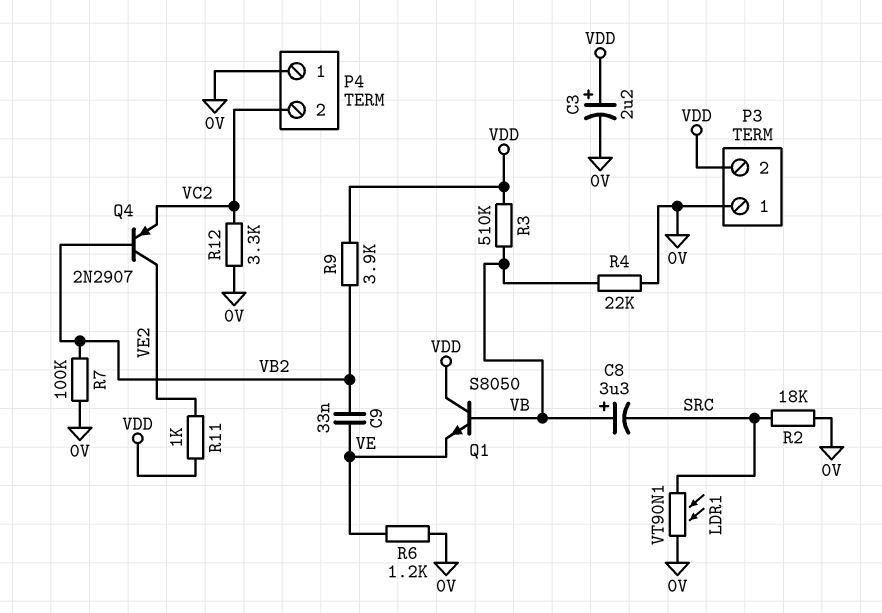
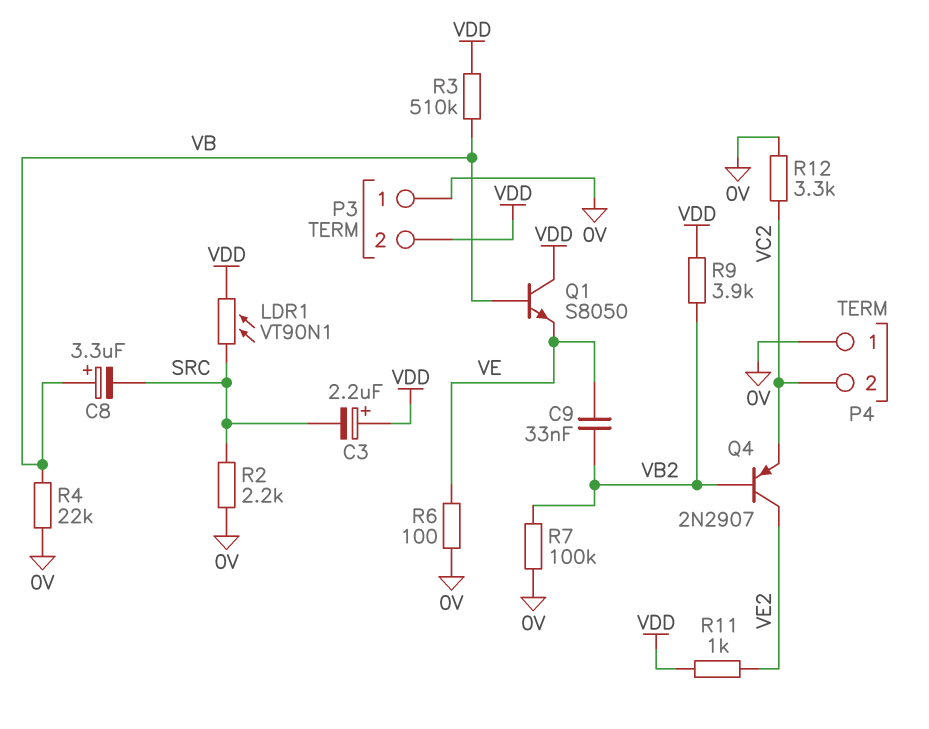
C3: 2.2uF (plus VDD, minus 0V) -> 2.2uF (plus VDD, minus SRC)
LDR1: VT90N1 (0V, SRC) -> VT90N1 (SRC, VDD)
R2: 18k (0V, SRC) -> 2.2k (0V, SRC)
R6: 1.2k (0V, VE) -> 100 (0V, VE)

